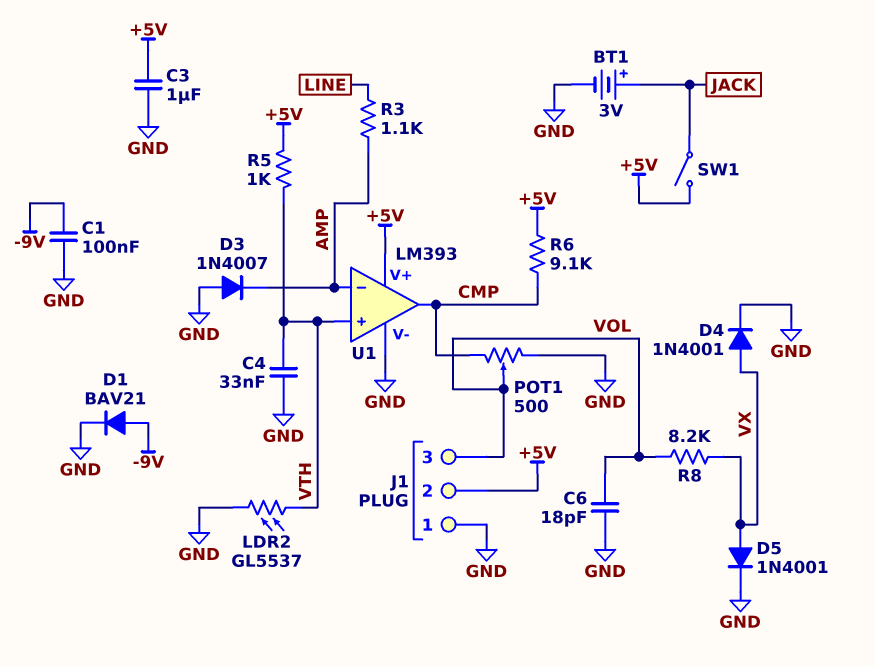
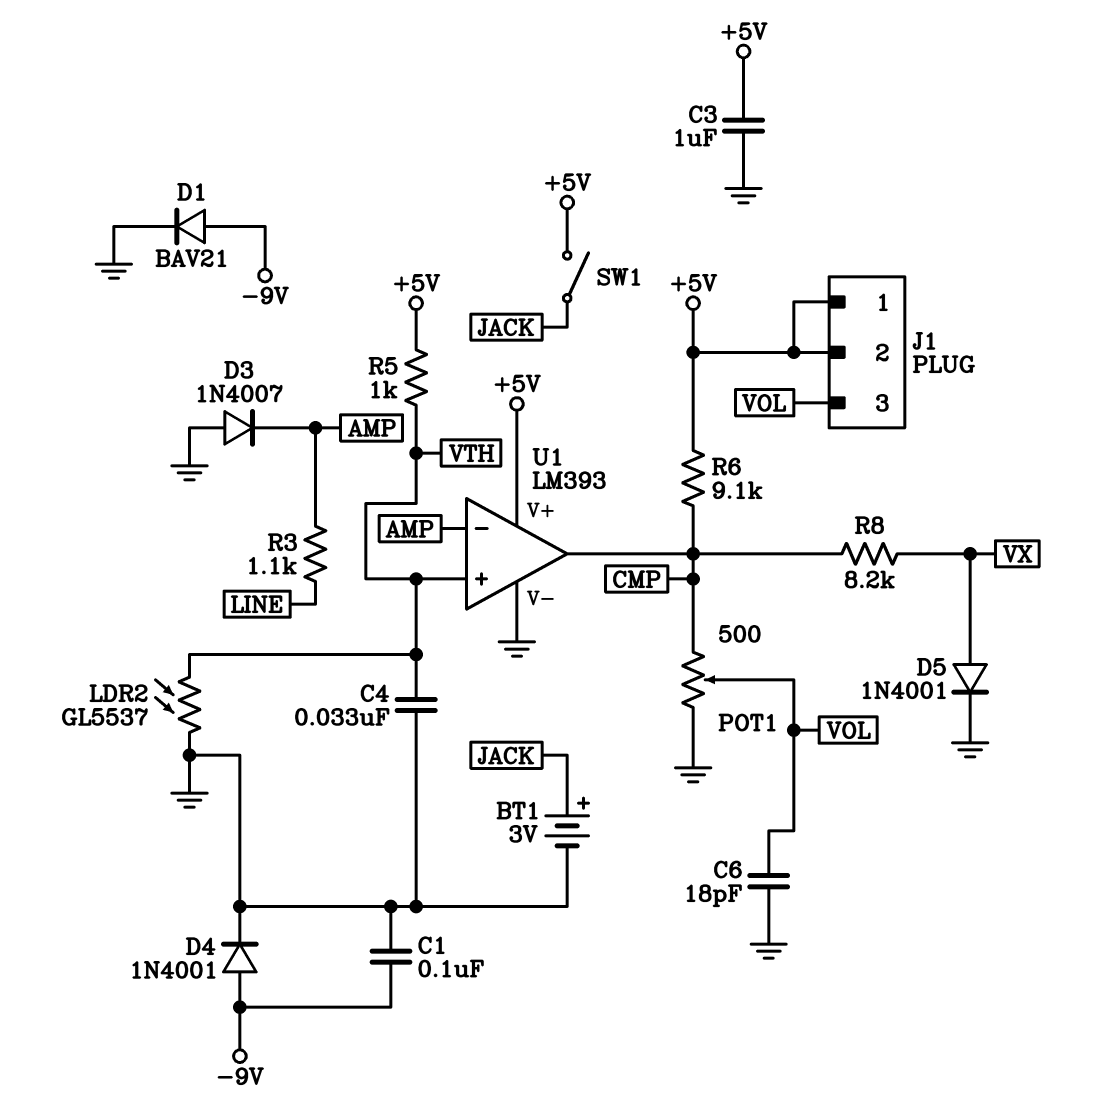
D4: diode 1N4001 (A VX, K GND) -> diode 1N4001 (A -9V, K GND)
J1 pin 1: GND -> +5V
R8: 8.2k (VOL, VX) -> 8.2k (CMP, VX)

